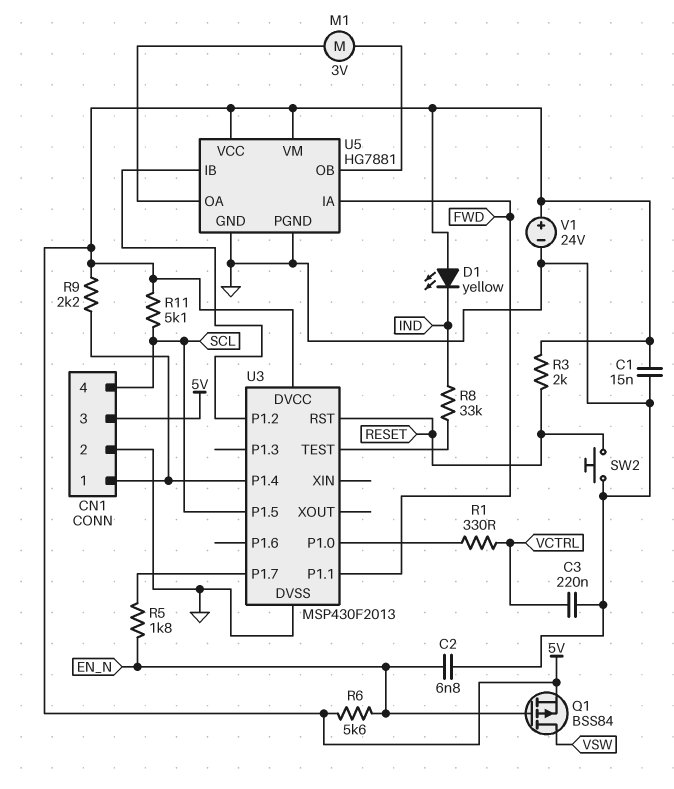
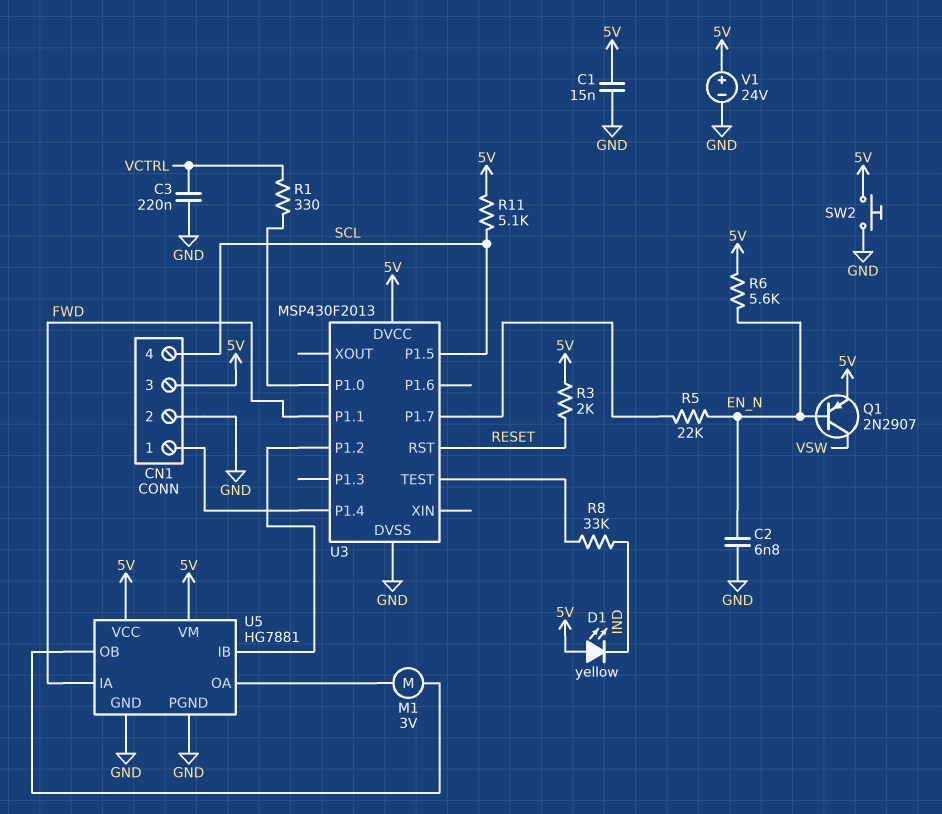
Q1: PMOS BSS84 (G EN_N, D VSW, S 5V) -> PNP 2N2907 (B EN_N, C VSW, E 5V)
R5: 1.8k (EN_N, U3/P1.7) -> 22k (EN_N, U3/P1.7)
R9: 2.2k (5V, CN1/1) -> none
SW2: button (GND, RESET) -> button (5V, GND)

